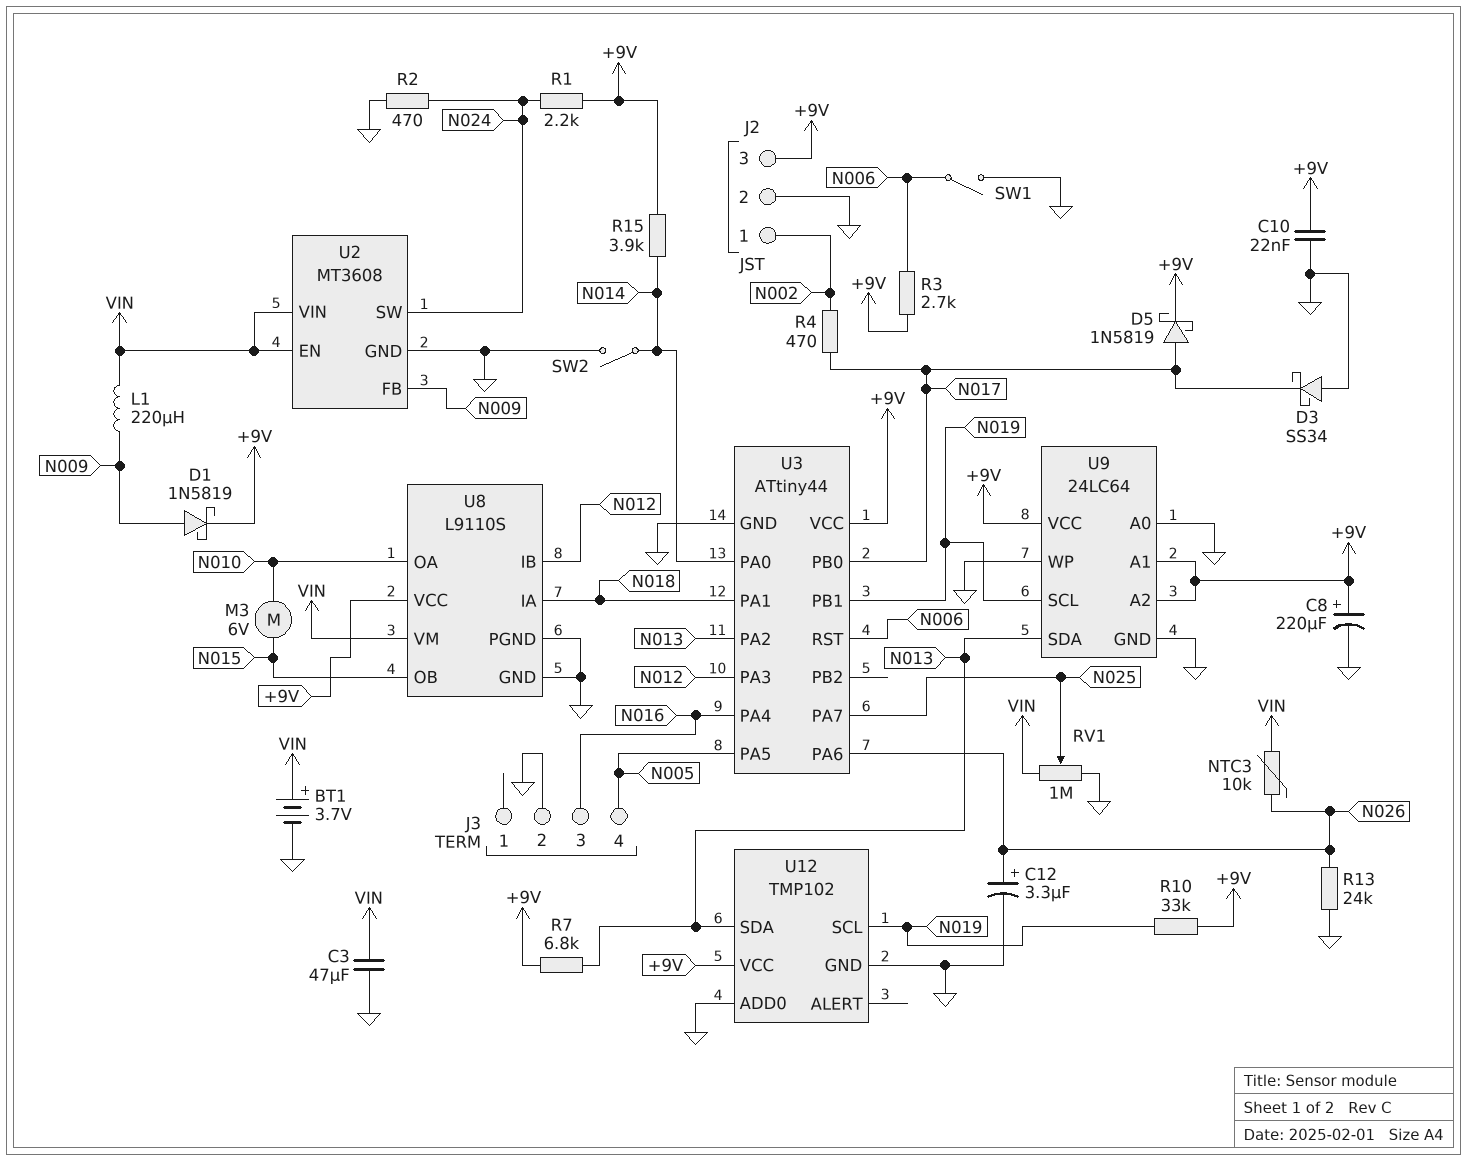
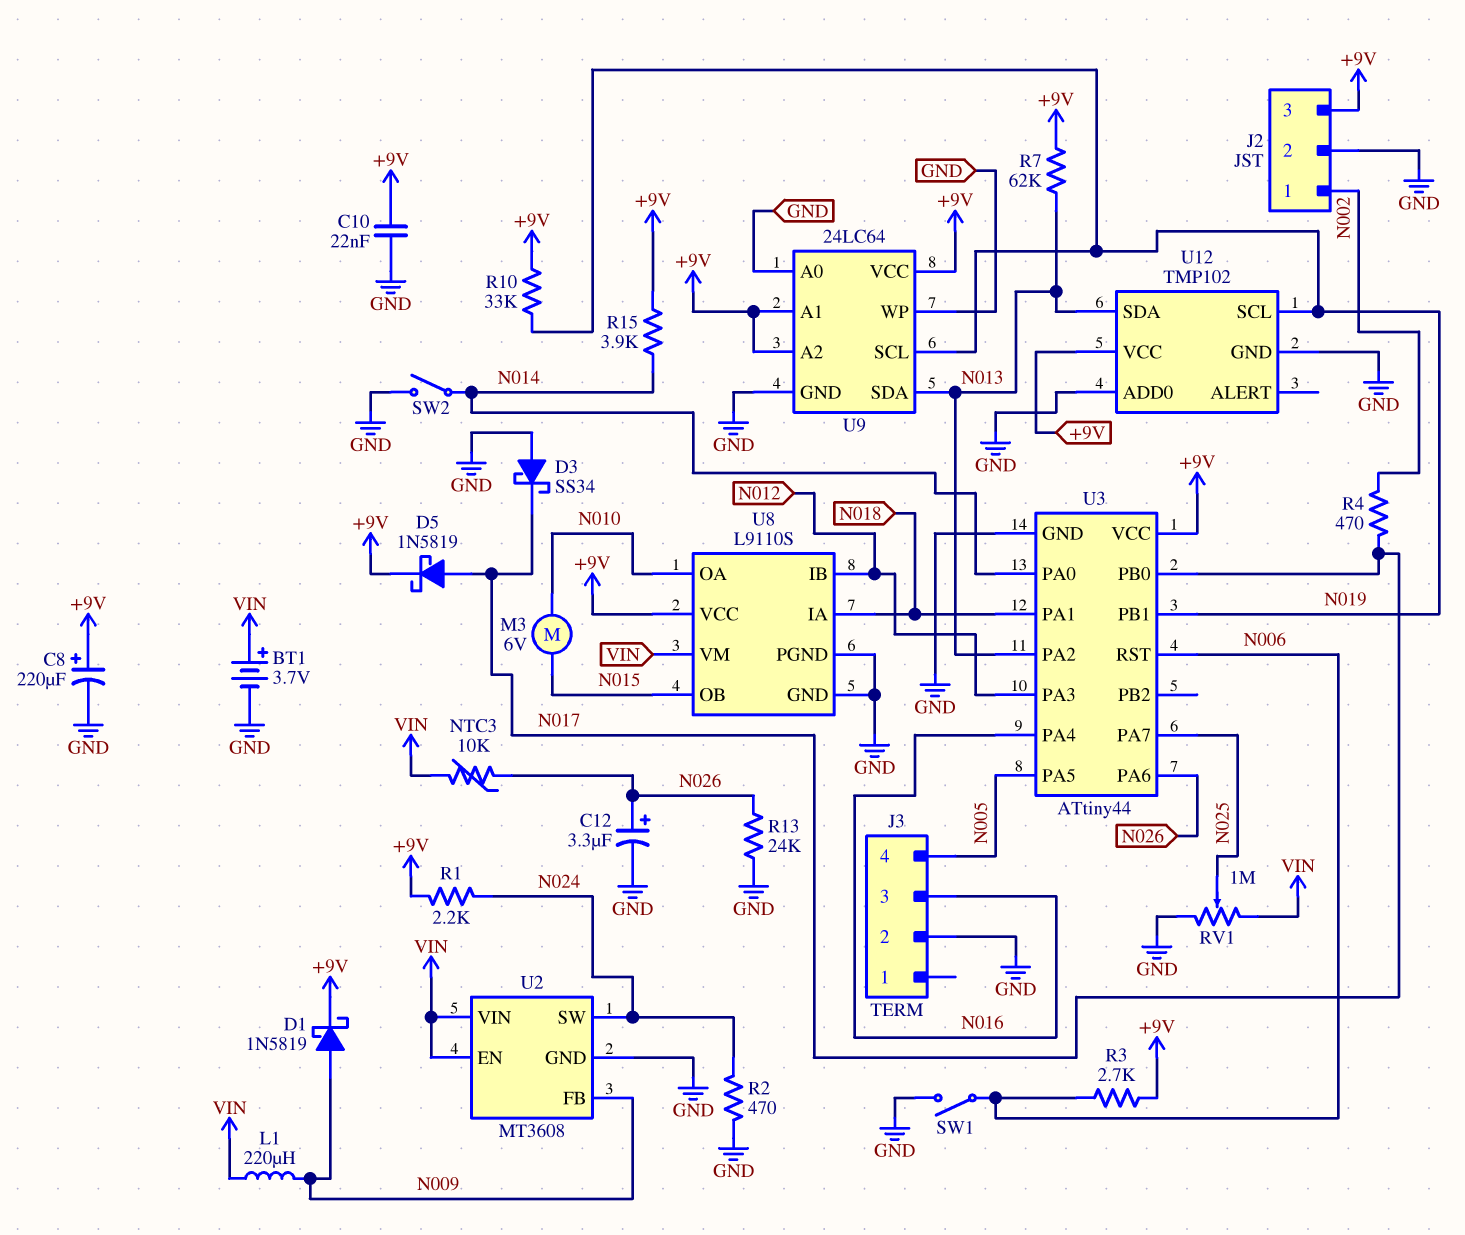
C3: 47uF (GND, VIN) -> none
R7: 6.8k (+9V, N013) -> 62k (+9V, N013)

